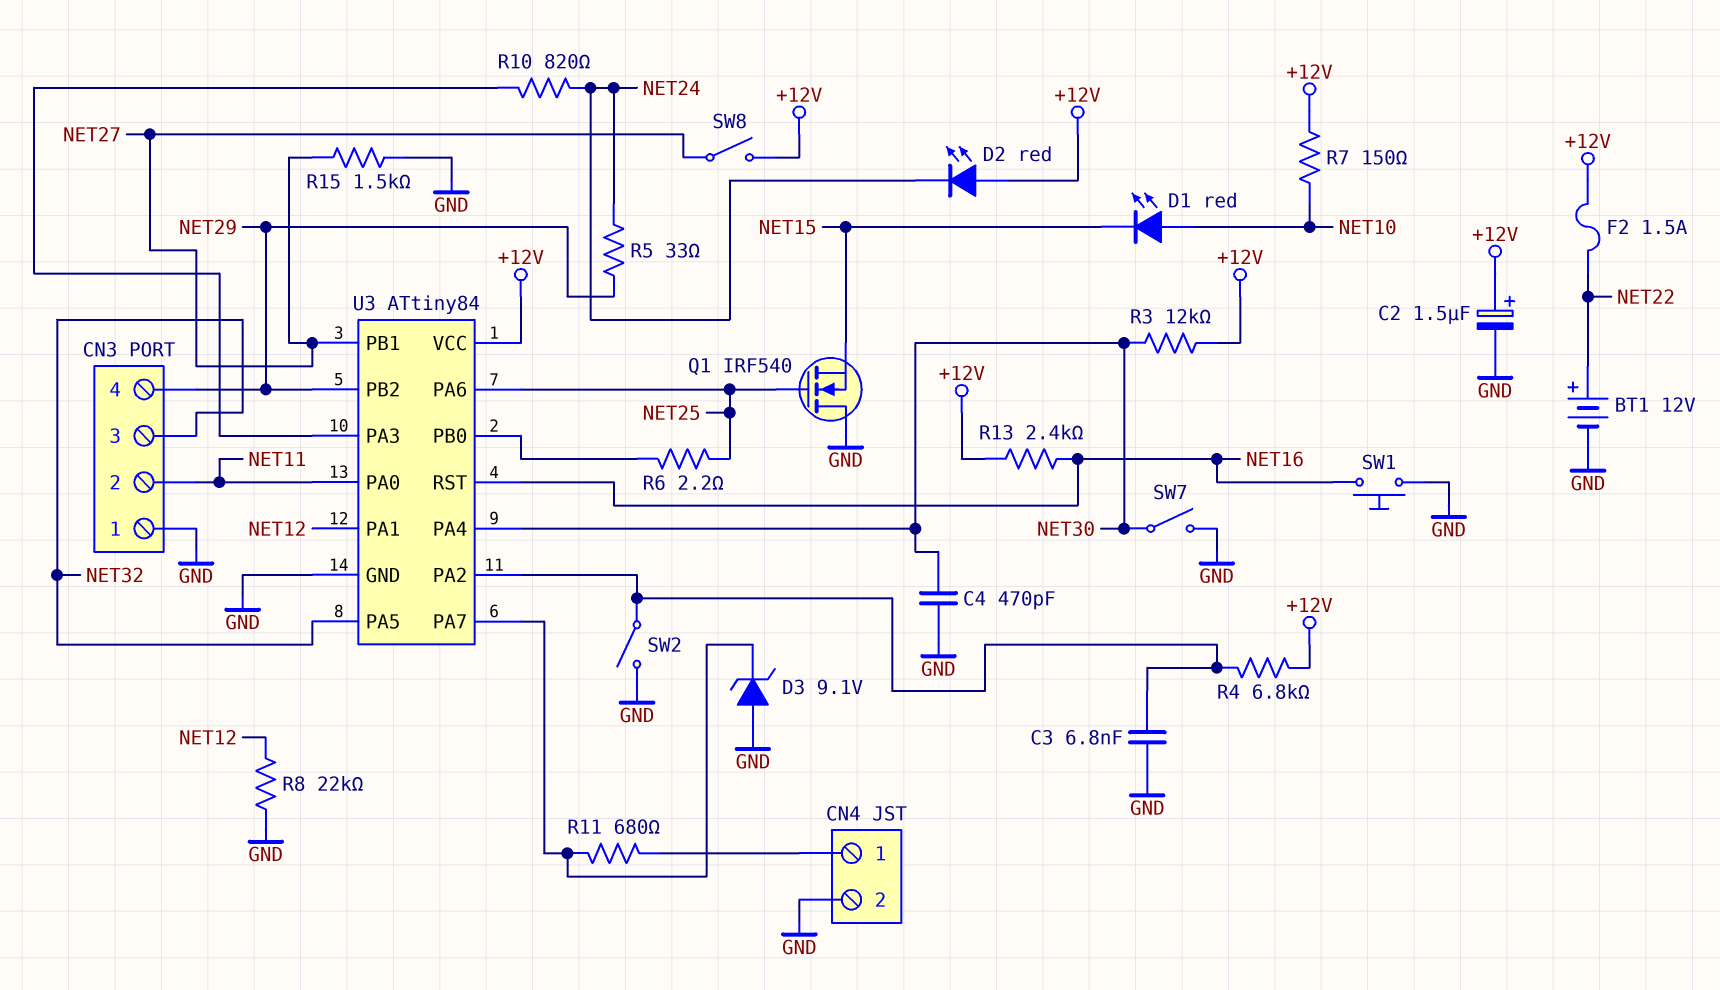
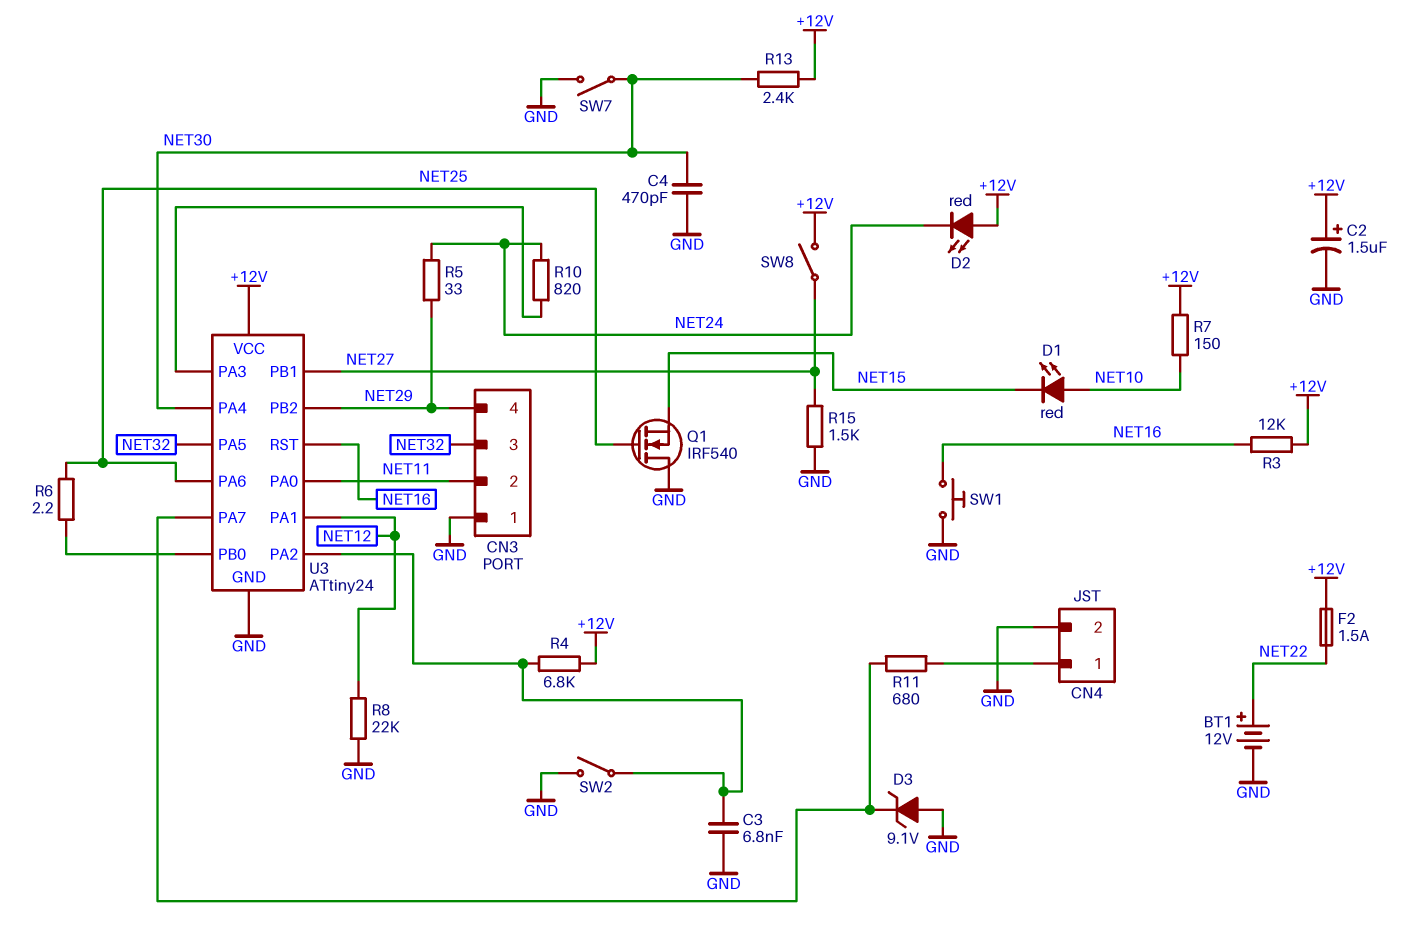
R3: 12k (+12V, NET30) -> 12k (+12V, NET16)
R13: 2.4k (+12V, NET16) -> 2.4k (+12V, NET30)
U3: ATtiny84 -> ATtiny24

